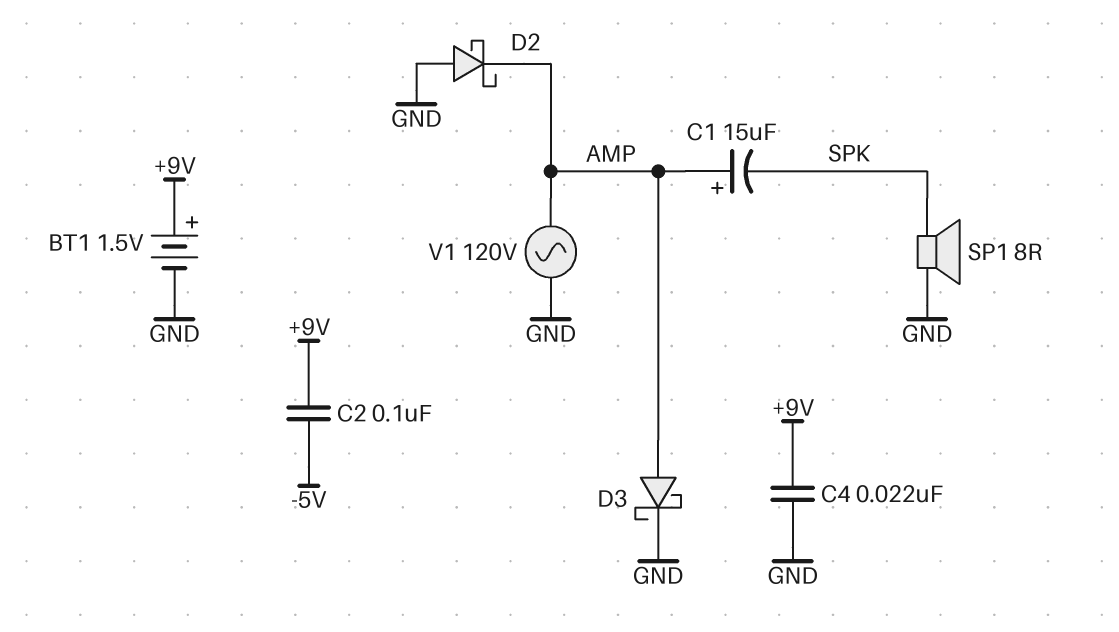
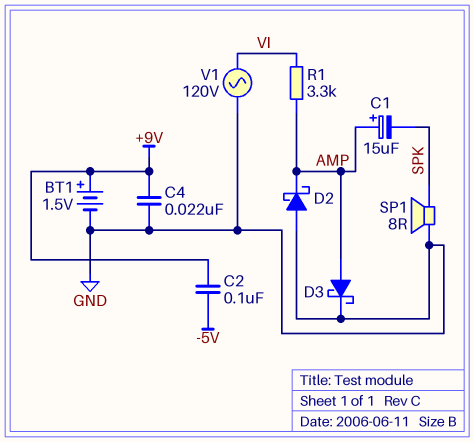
R1: none -> 3.3k (AMP, VI)
V1: AC 120V (AMP, GND) -> AC 120V (GND, VI)

